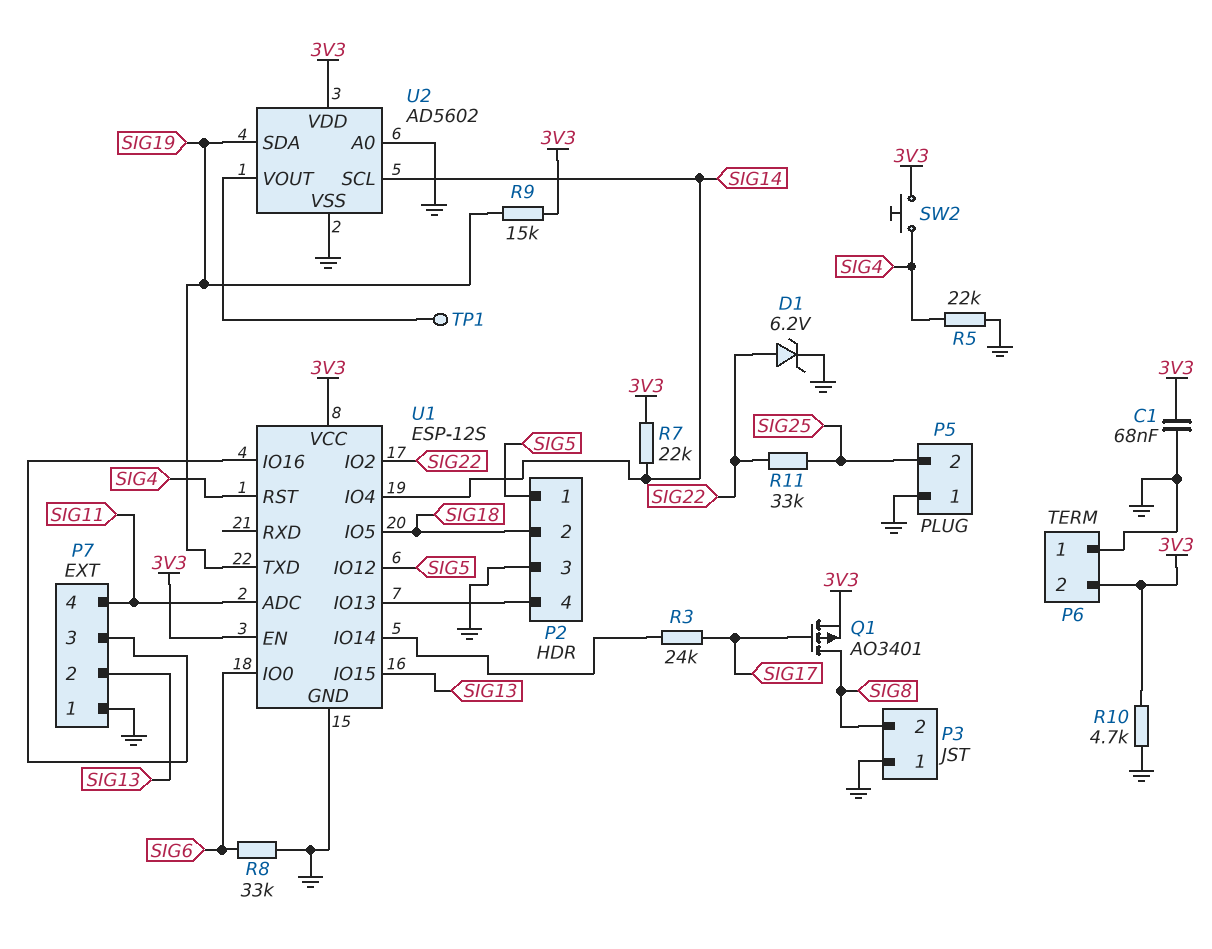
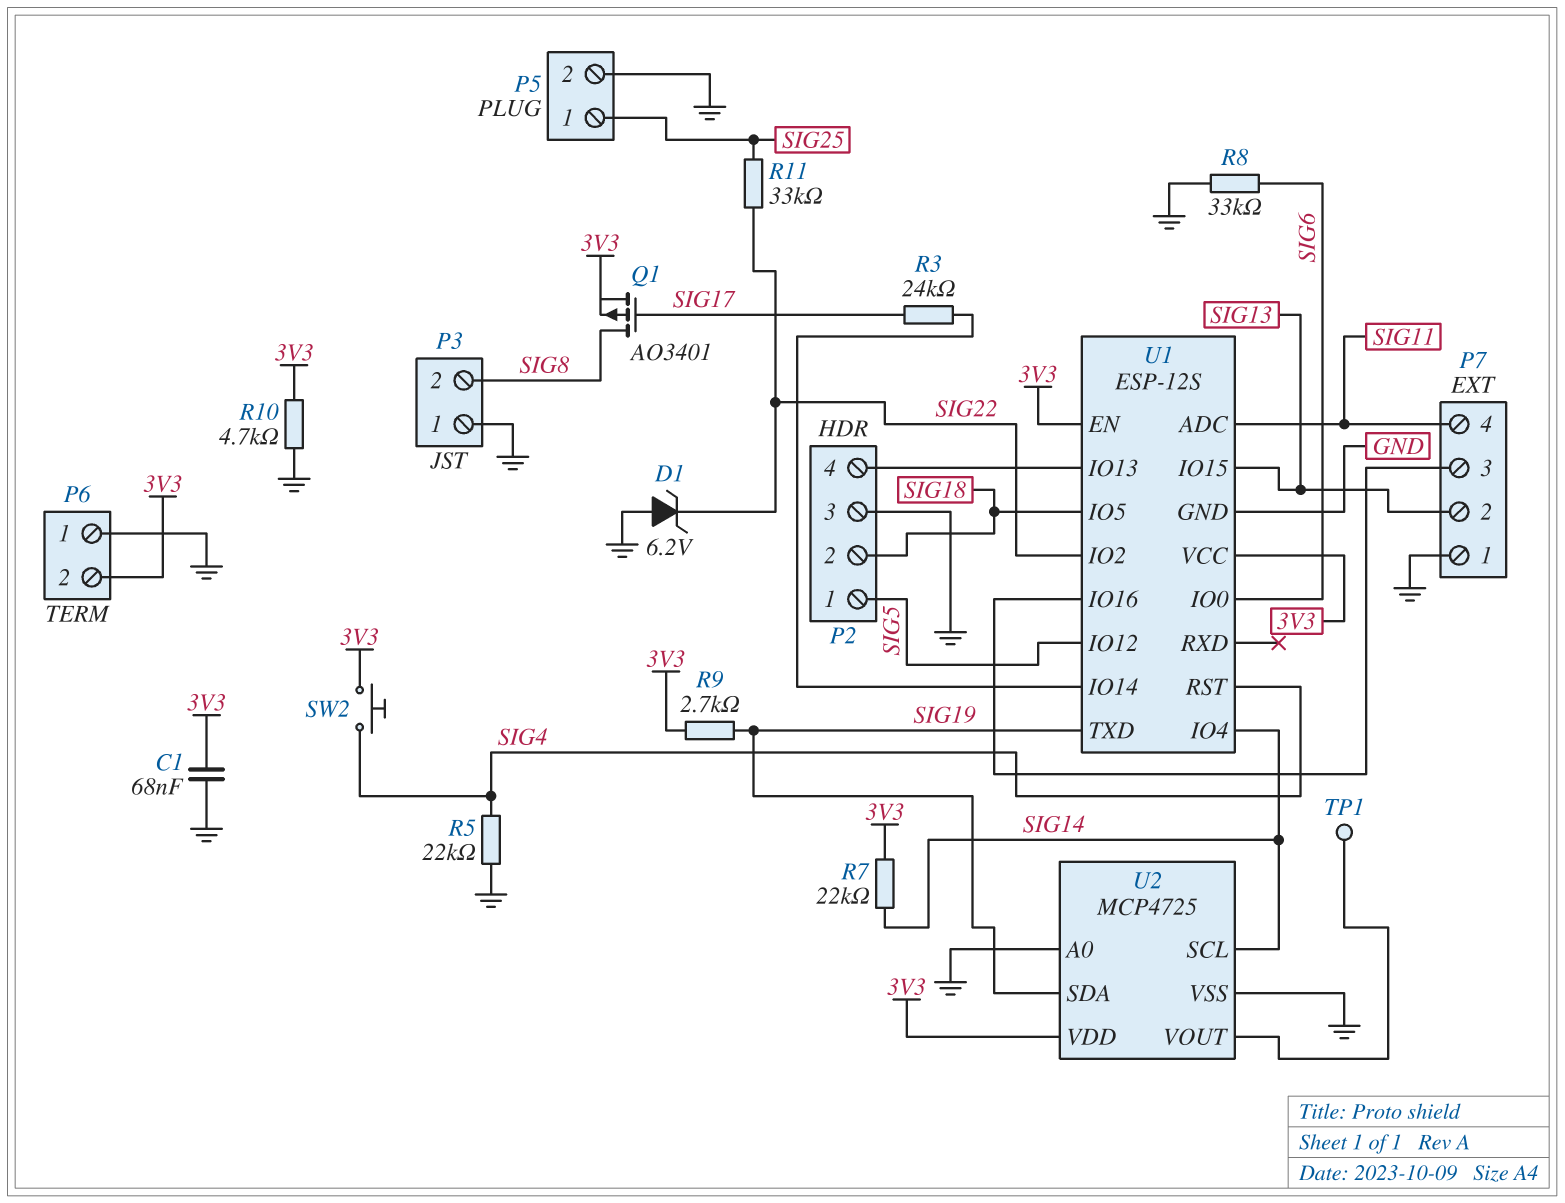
D1: zener 6.2V (A SIG22, K GND) -> zener 6.2V (A GND, K SIG22)
P5 pin 1: GND -> SIG25
P5 pin 2: SIG25 -> GND
R9: 15k (3V3, SIG19) -> 2.7k (3V3, SIG19)
U2: AD5602 -> MCP4725

